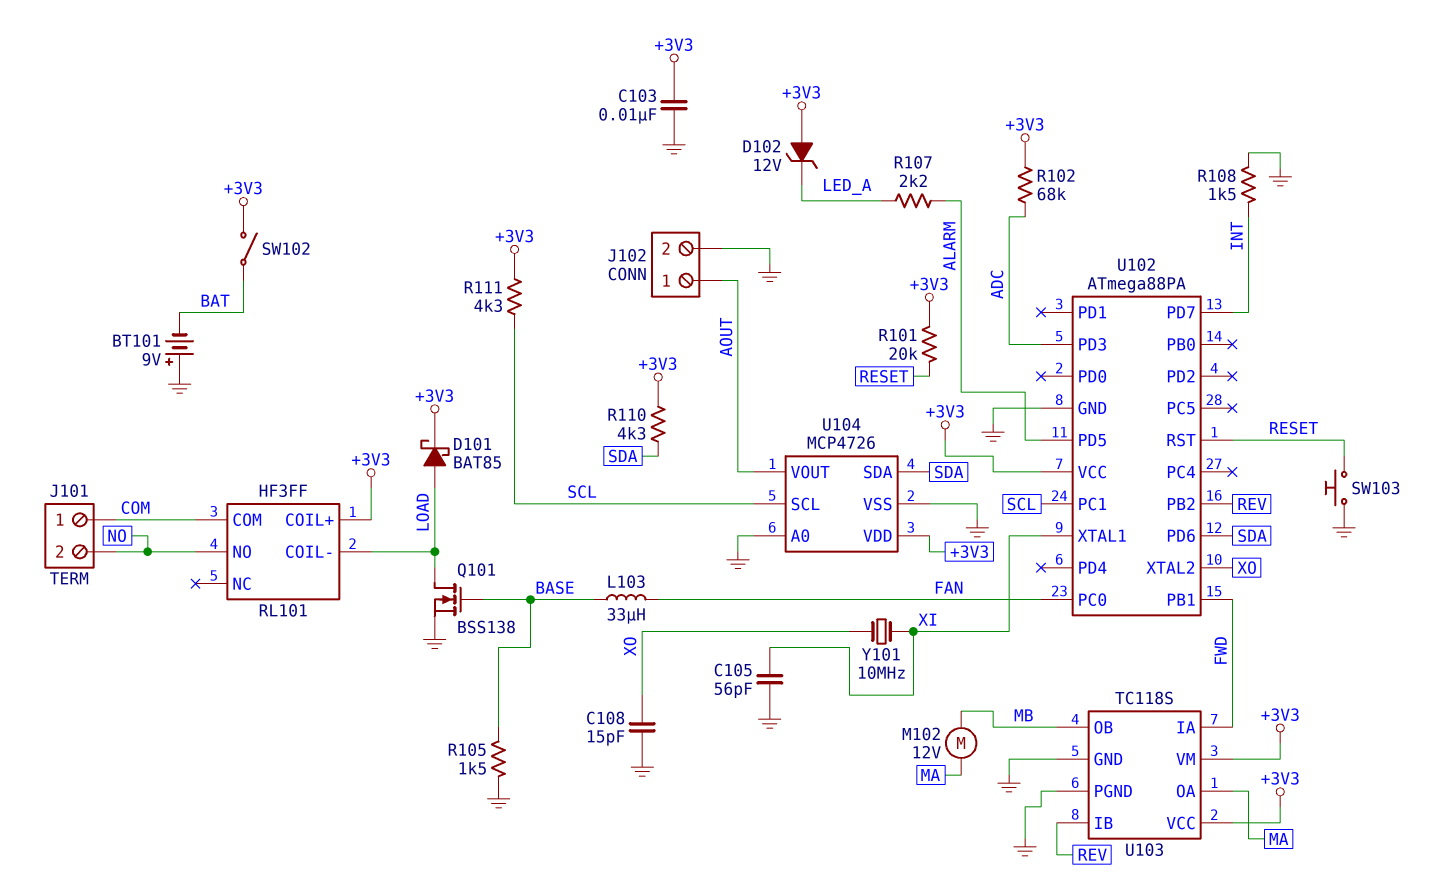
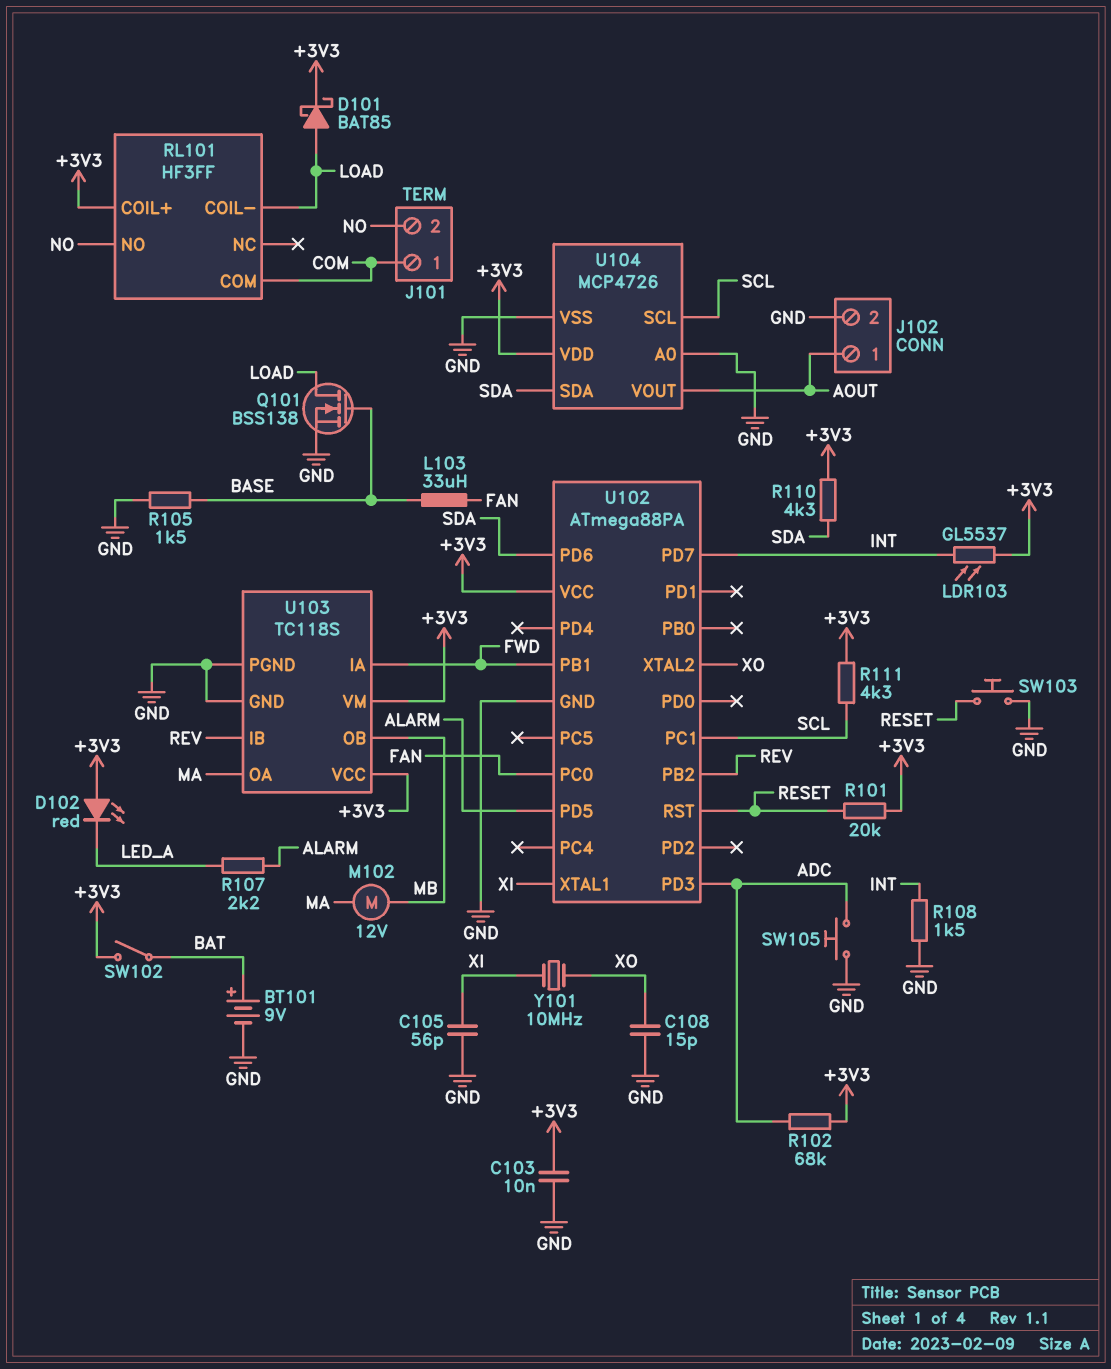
BT101: 9V (plus GND, minus BAT) -> 9V (plus BAT, minus GND)
D102: zener 12V (A +3V3, K LED_A) -> LED red (A +3V3, K LED_A)
LDR103: none -> GL5537 (+3V3, INT)
SW105: none -> button (ADC, GND)

